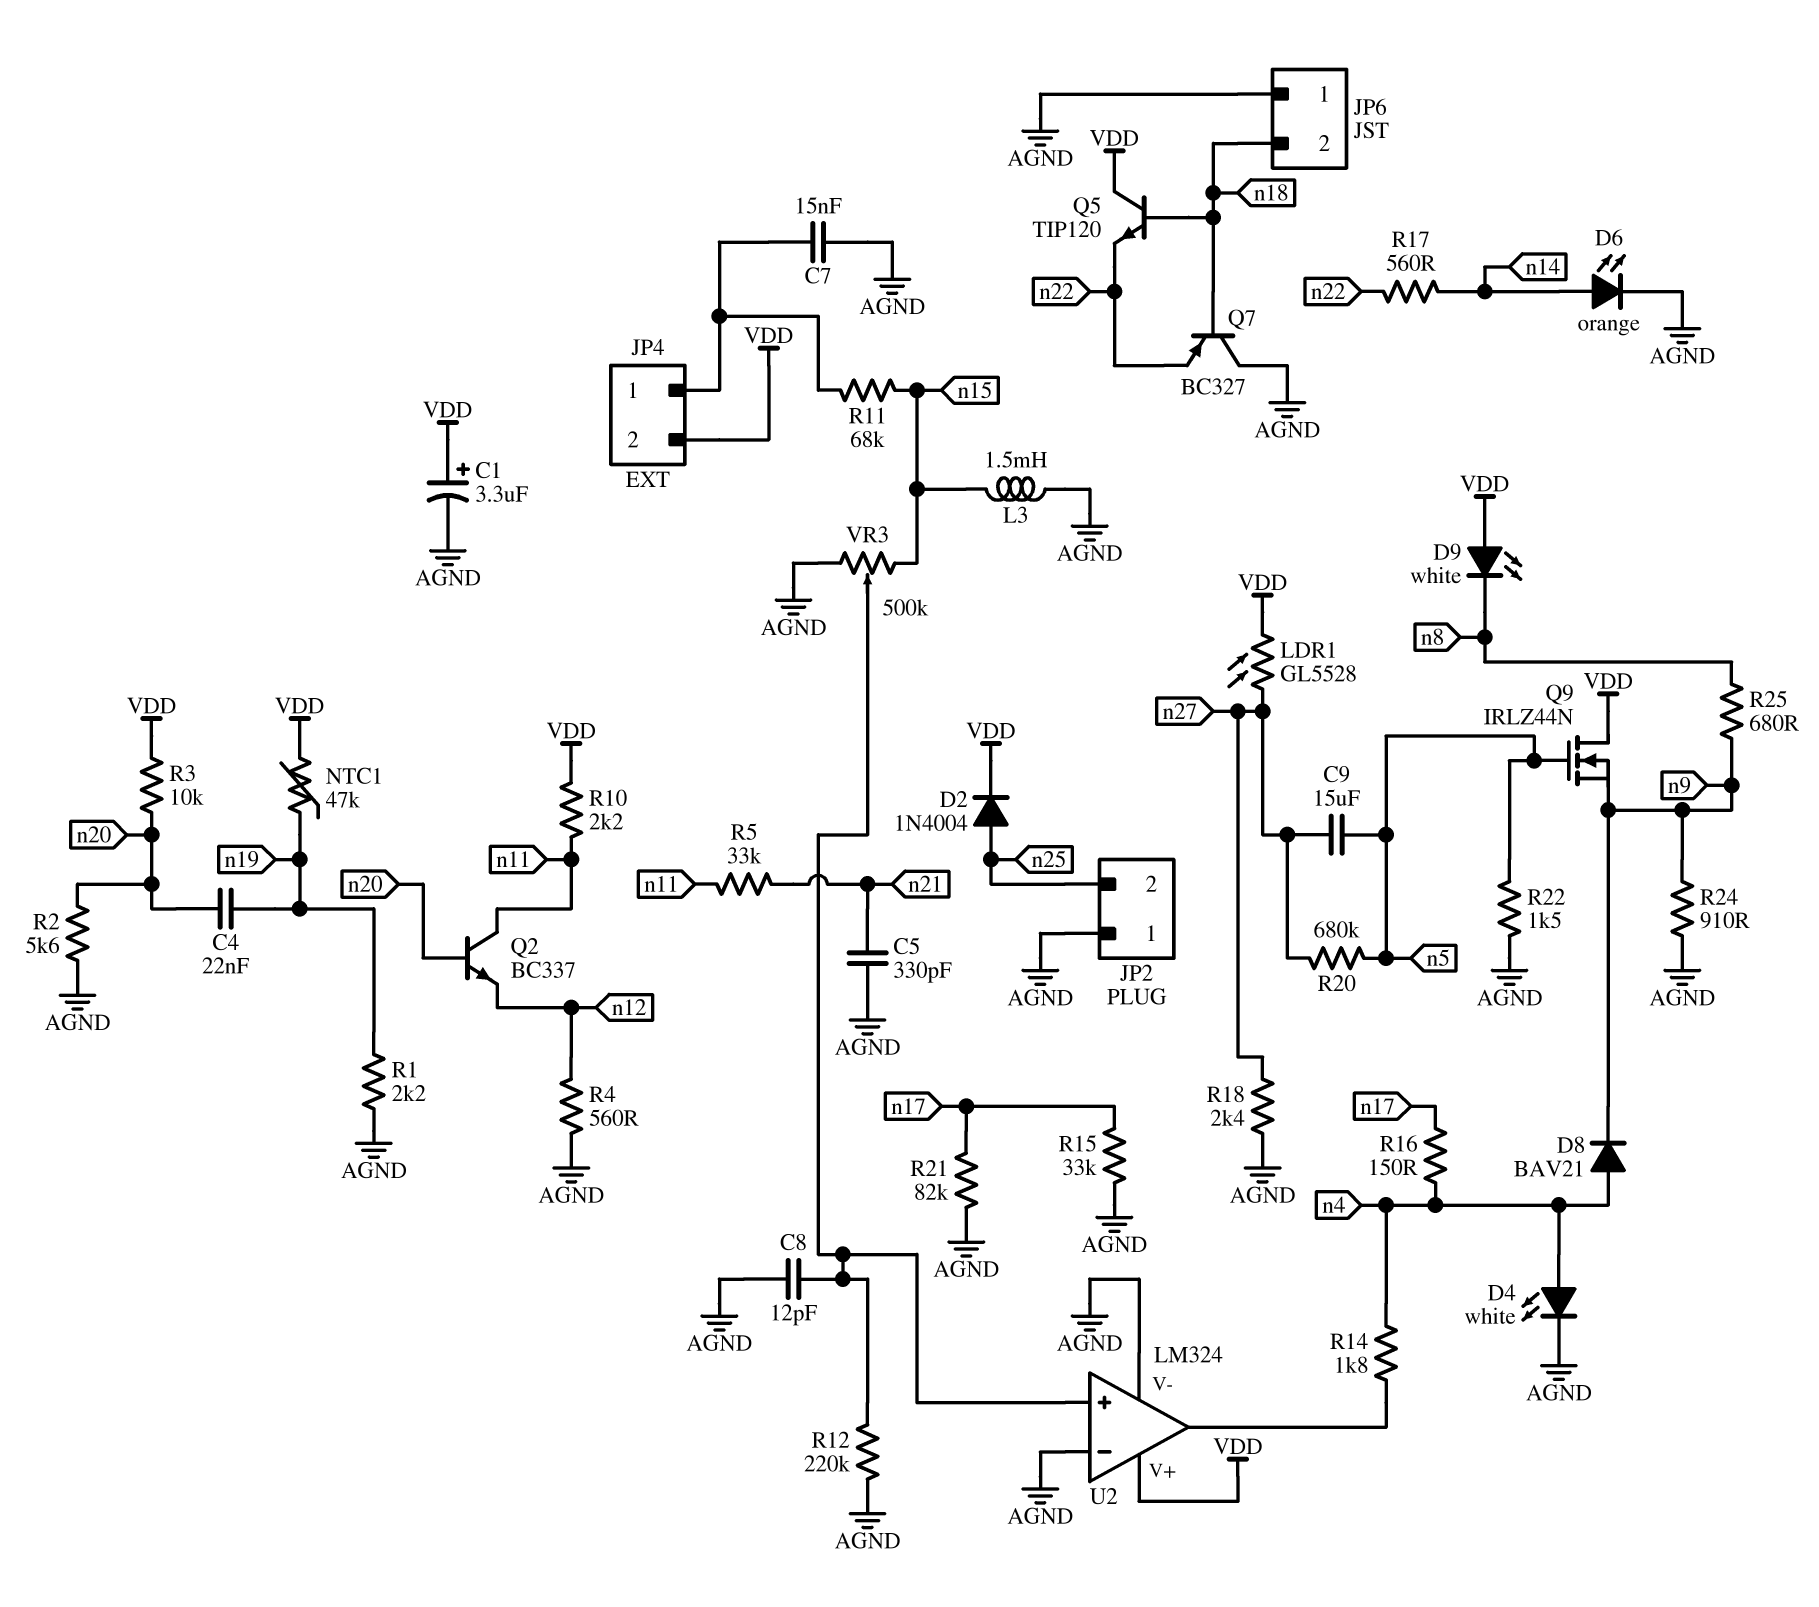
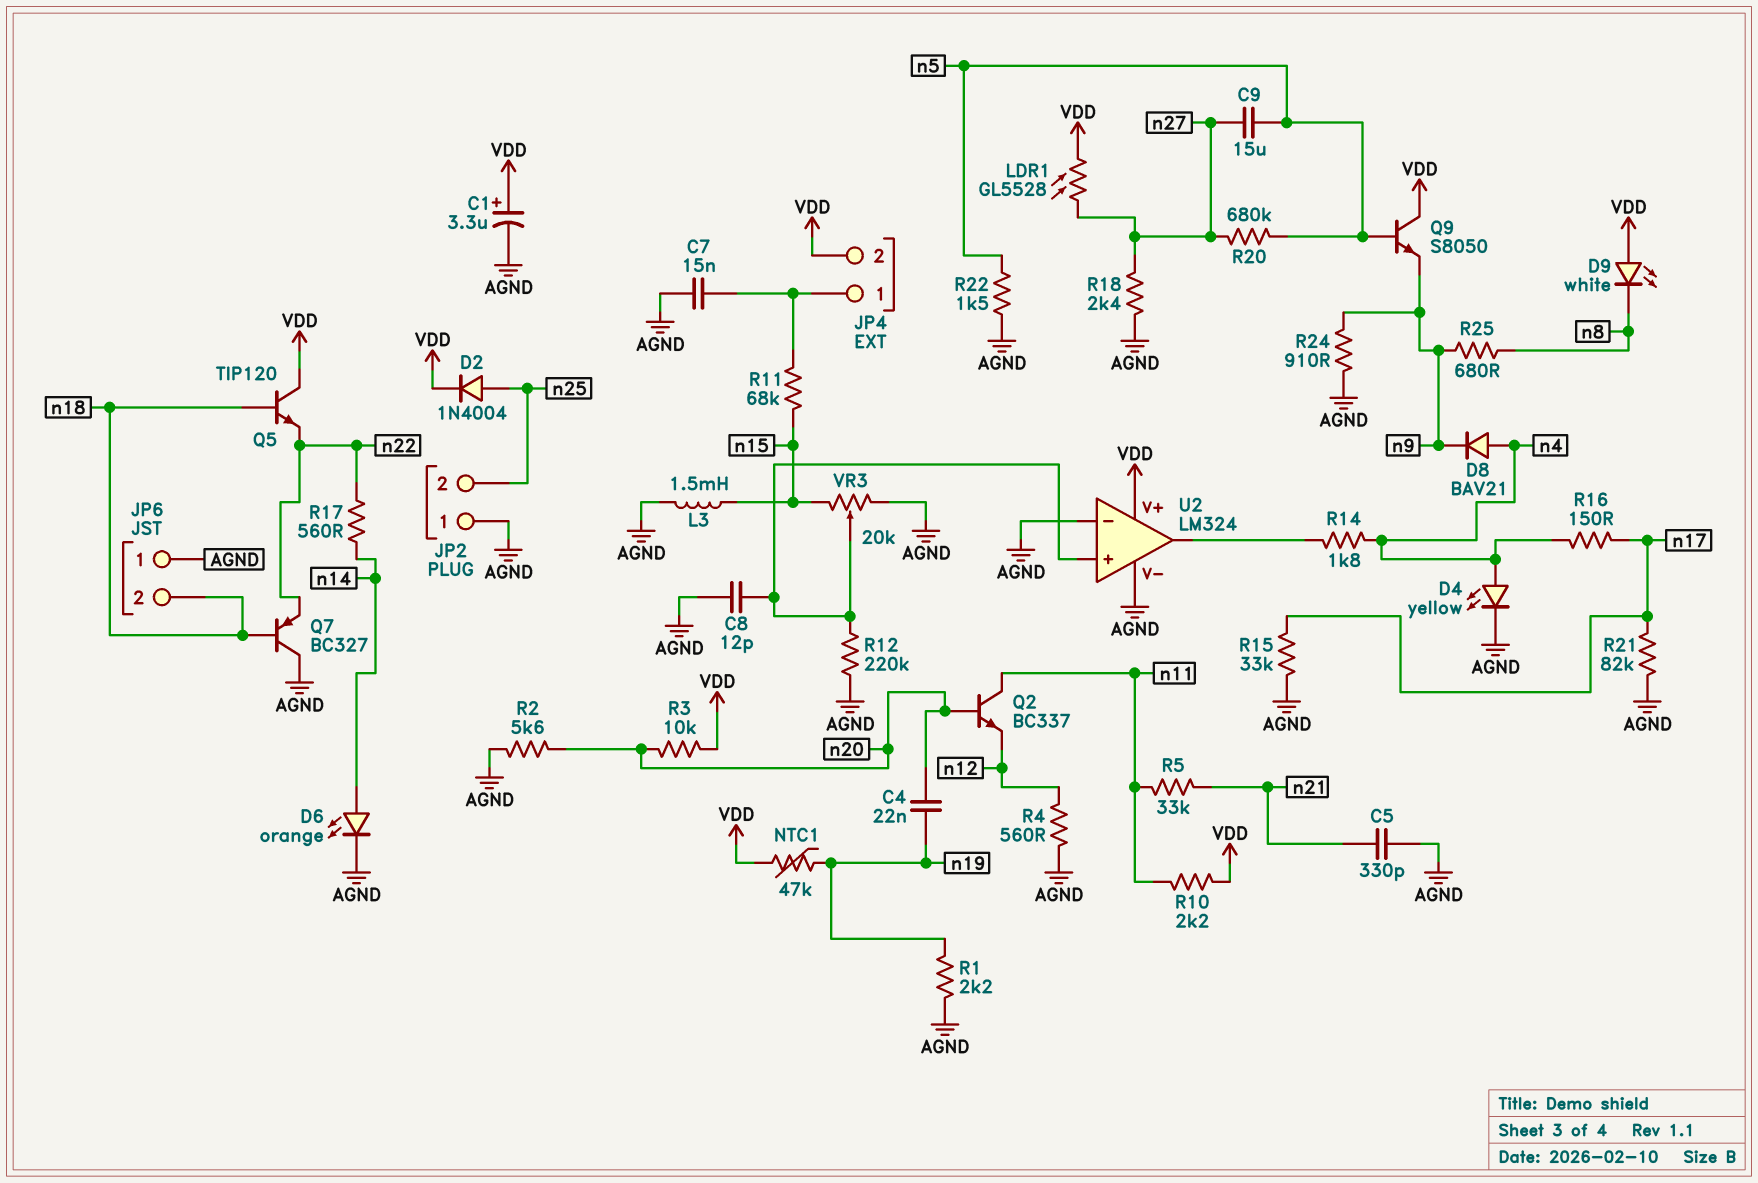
D4: LED white (A n4, K AGND) -> LED yellow (A n4, K AGND)
Q9: NMOS IRLZ44N (G n5, D VDD, S n9) -> NPN S8050 (B n5, C VDD, E n9)
VR3: 500k (AGND, n15, wiper U2/in+) -> 20k (AGND, n15, wiper U2/in+)

